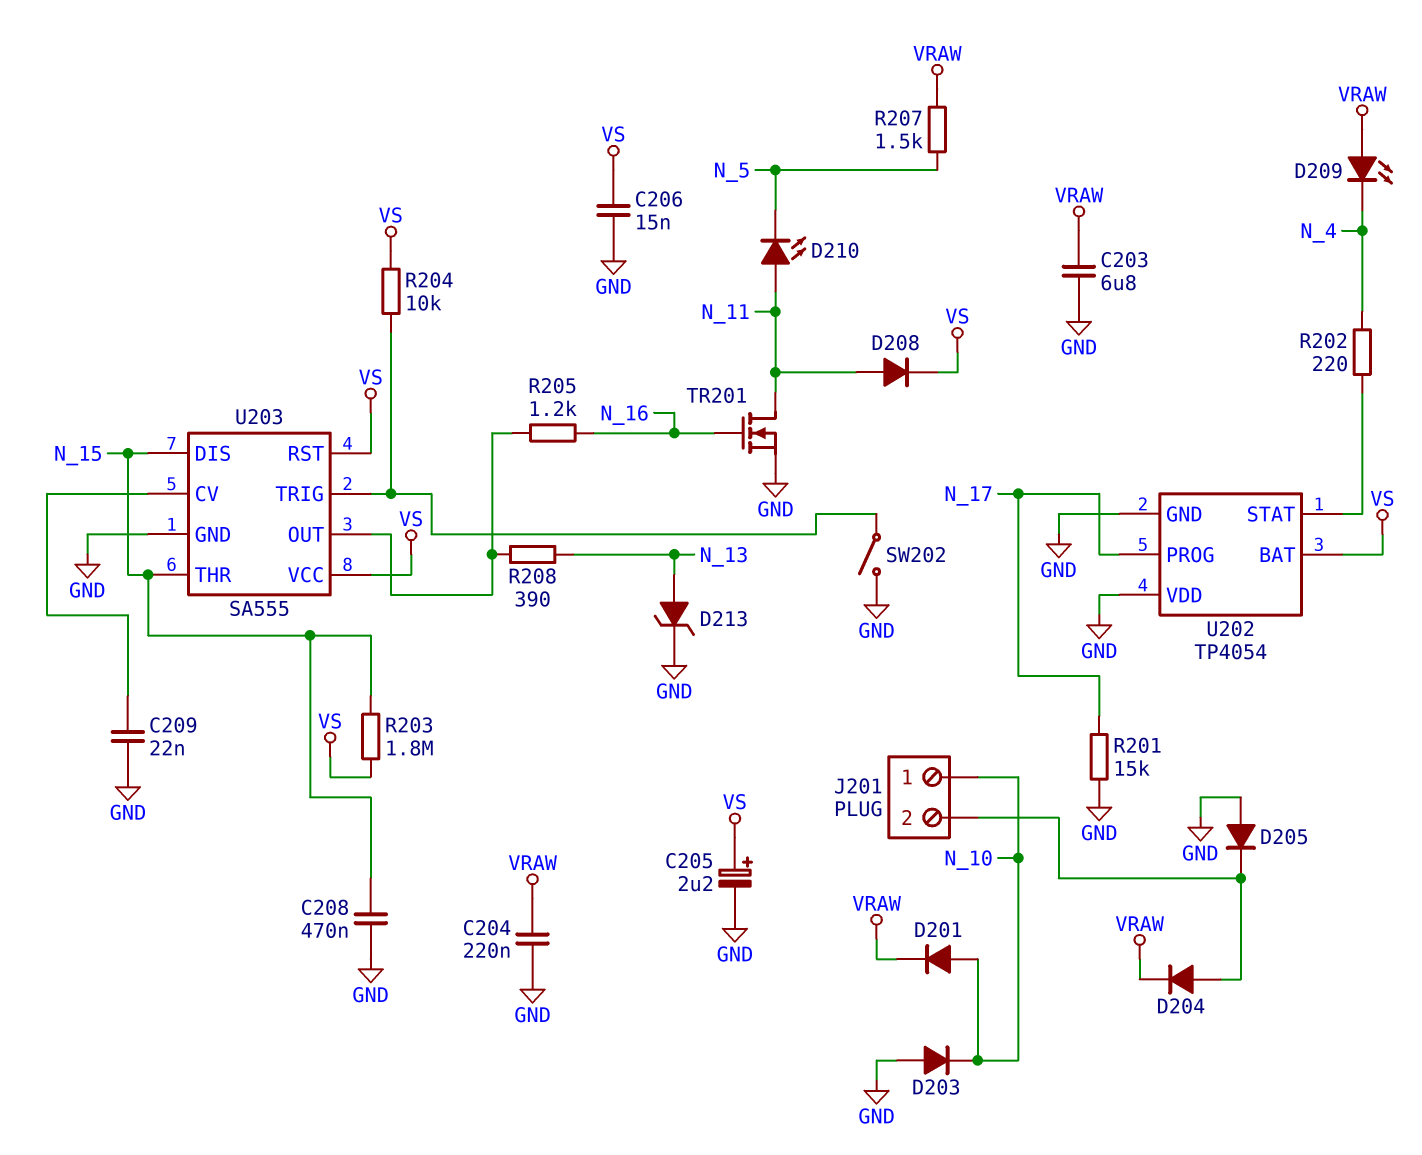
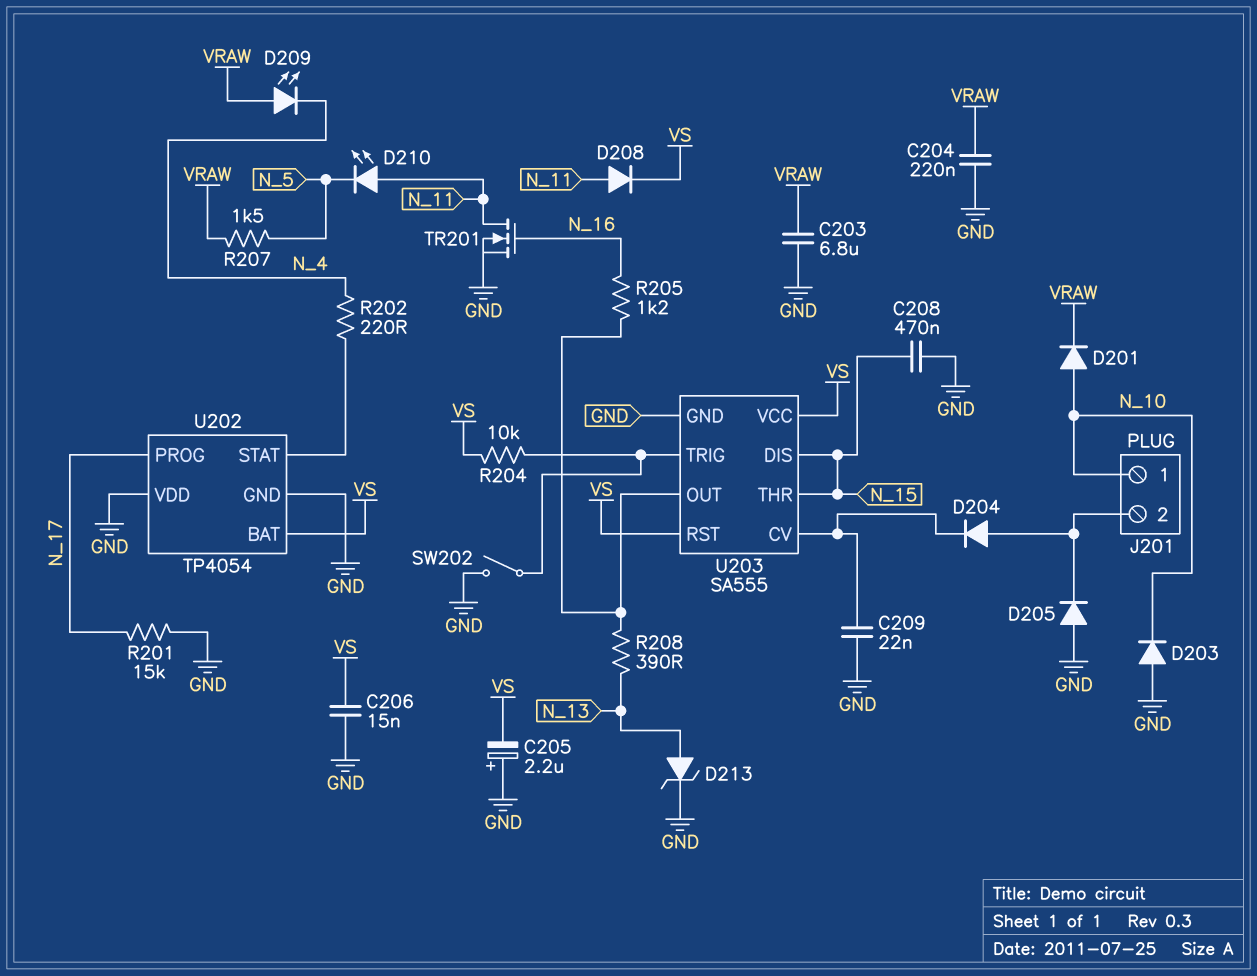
C205: 2.2uF (plus VS, minus GND) -> 2.2uF (plus GND, minus VS)
D204: diode (A J201/2, K VRAW) -> diode (A J201/2, K U203/CV)
R203: 1.8M (N_15, VS) -> none

